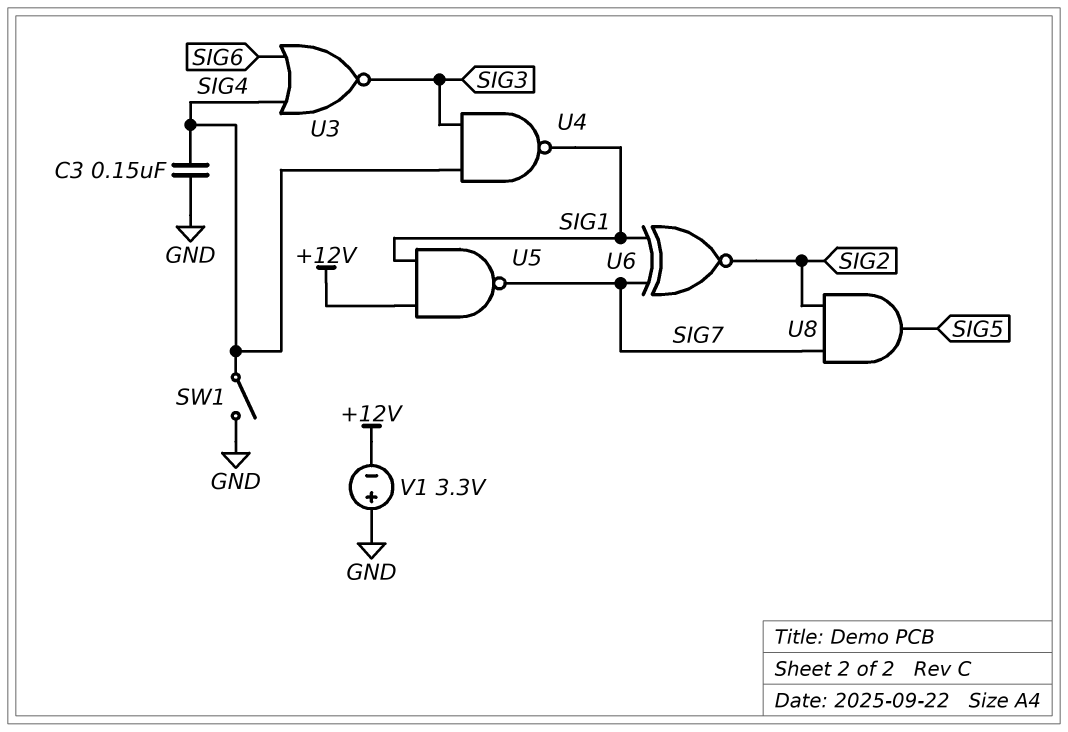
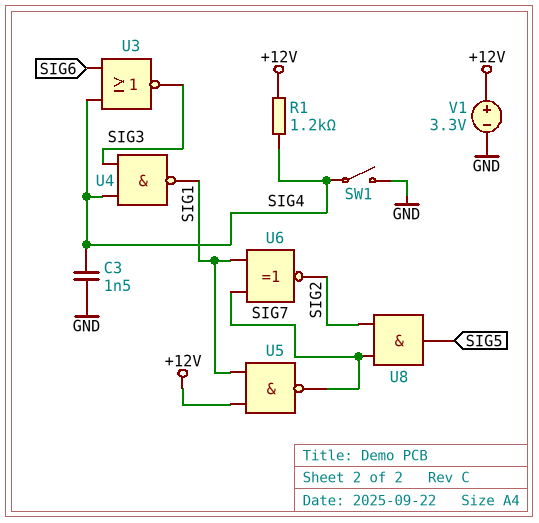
C3: 150nF (GND, SIG4) -> 1.5nF (GND, SIG4)
R1: none -> 1.2k (+12V, SIG4)
V1: 3.3V (plus GND, minus +12V) -> 3.3V (plus +12V, minus GND)

